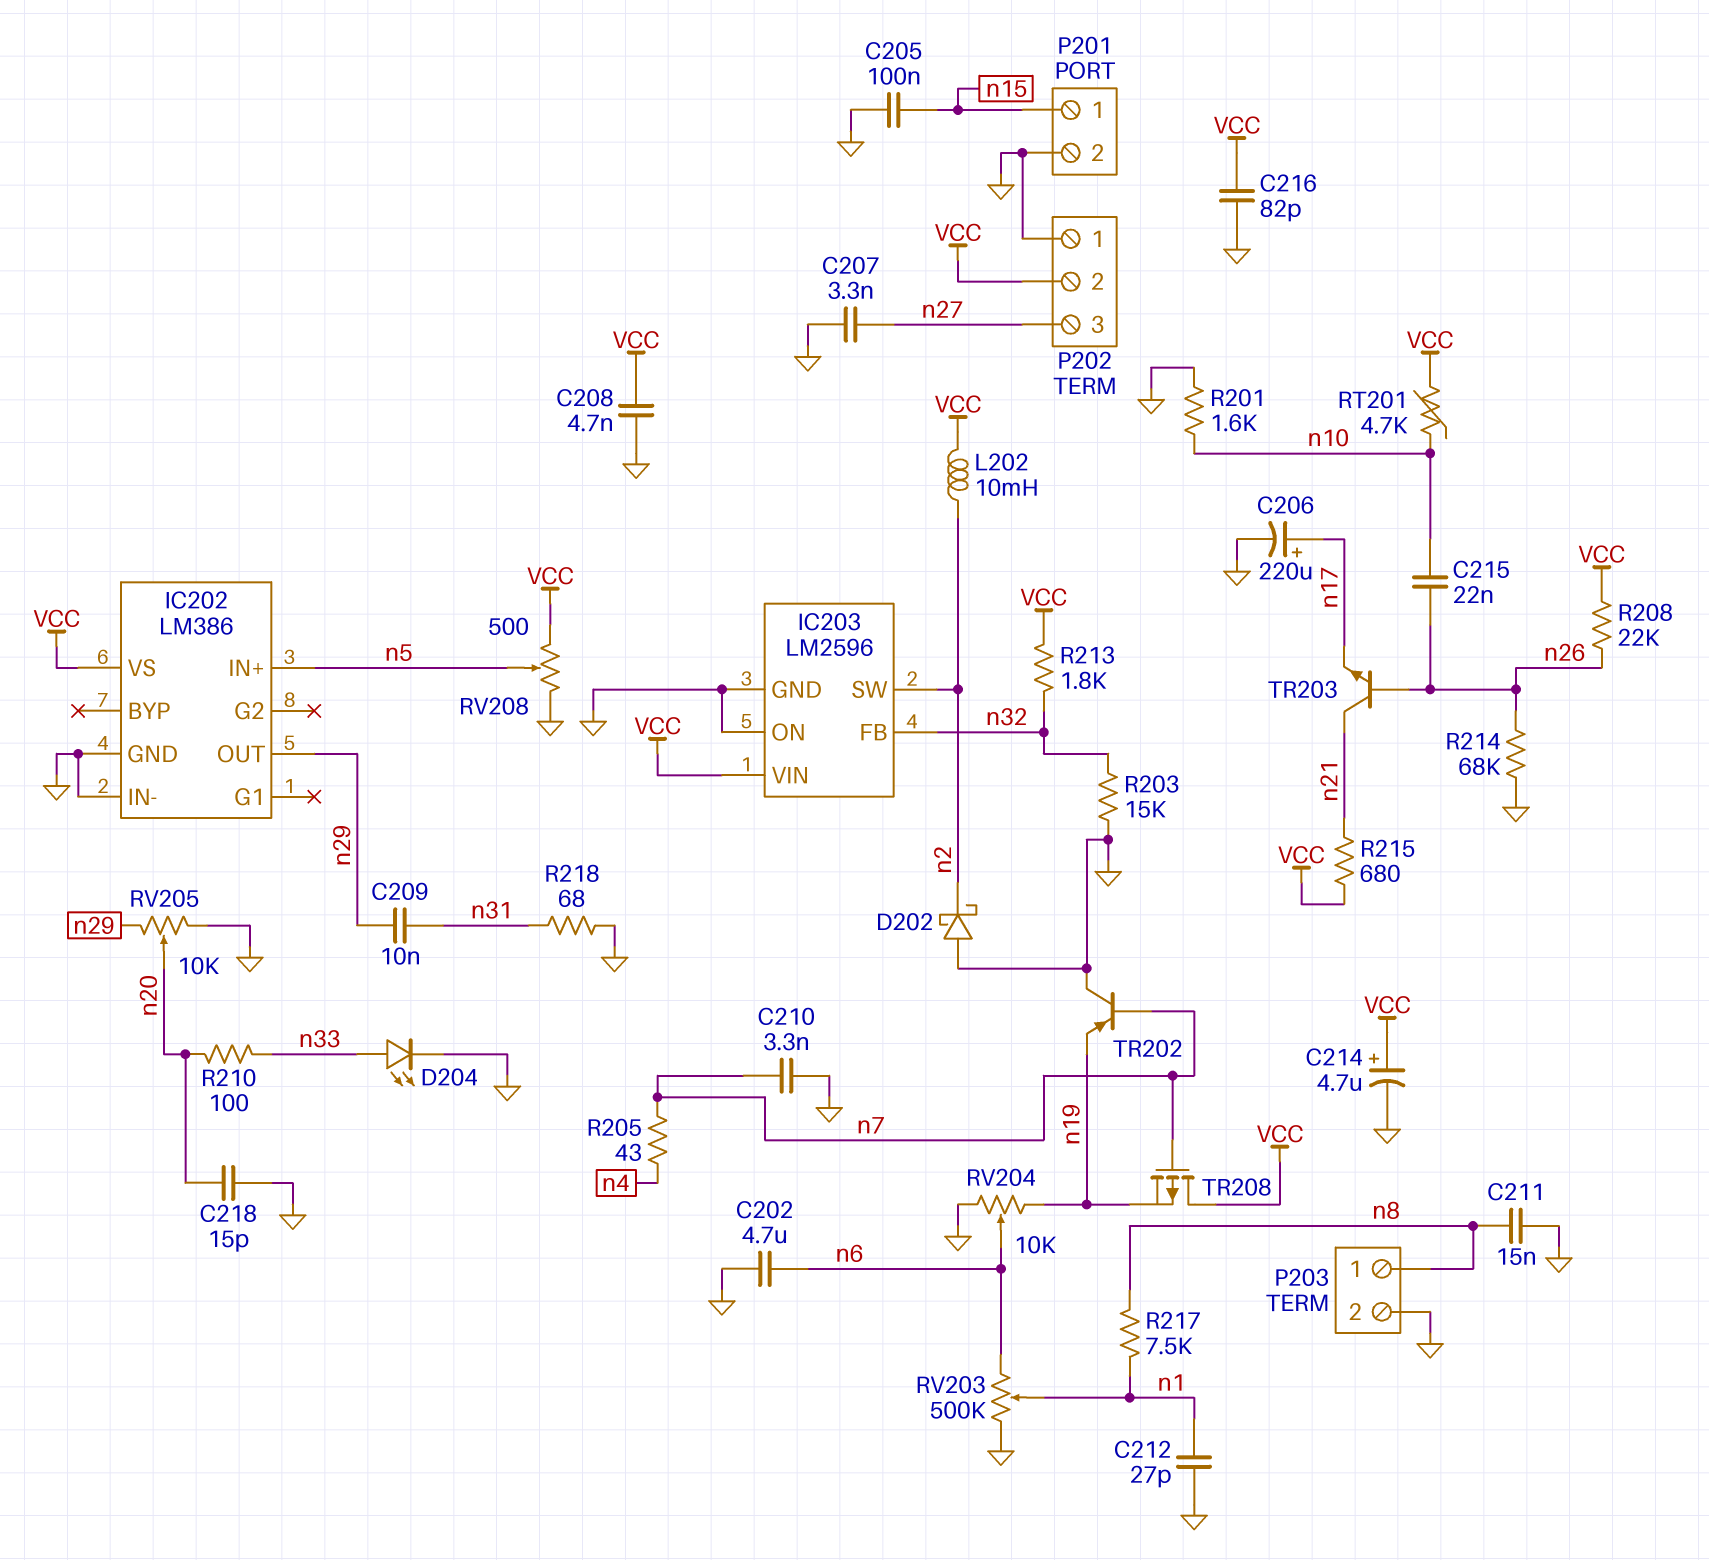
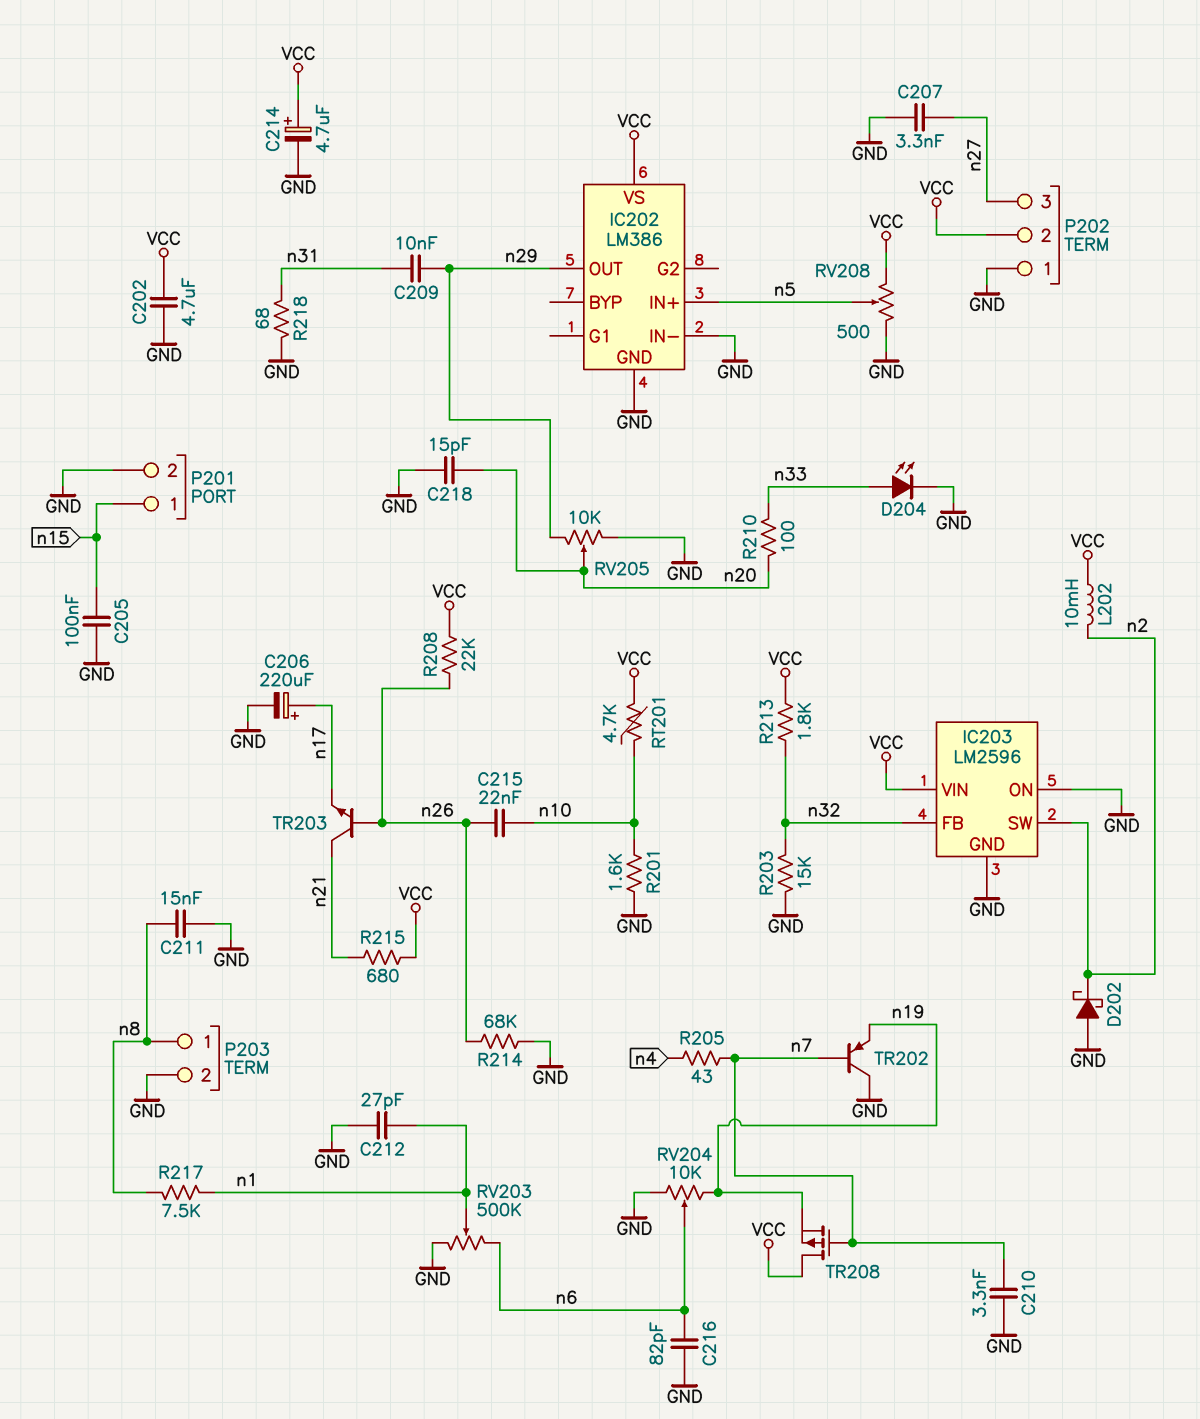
C202: 4.7uF (GND, n6) -> 4.7uF (GND, VCC)
C208: 4.7nF (GND, VCC) -> none
C216: 82pF (GND, VCC) -> 82pF (GND, n6)

